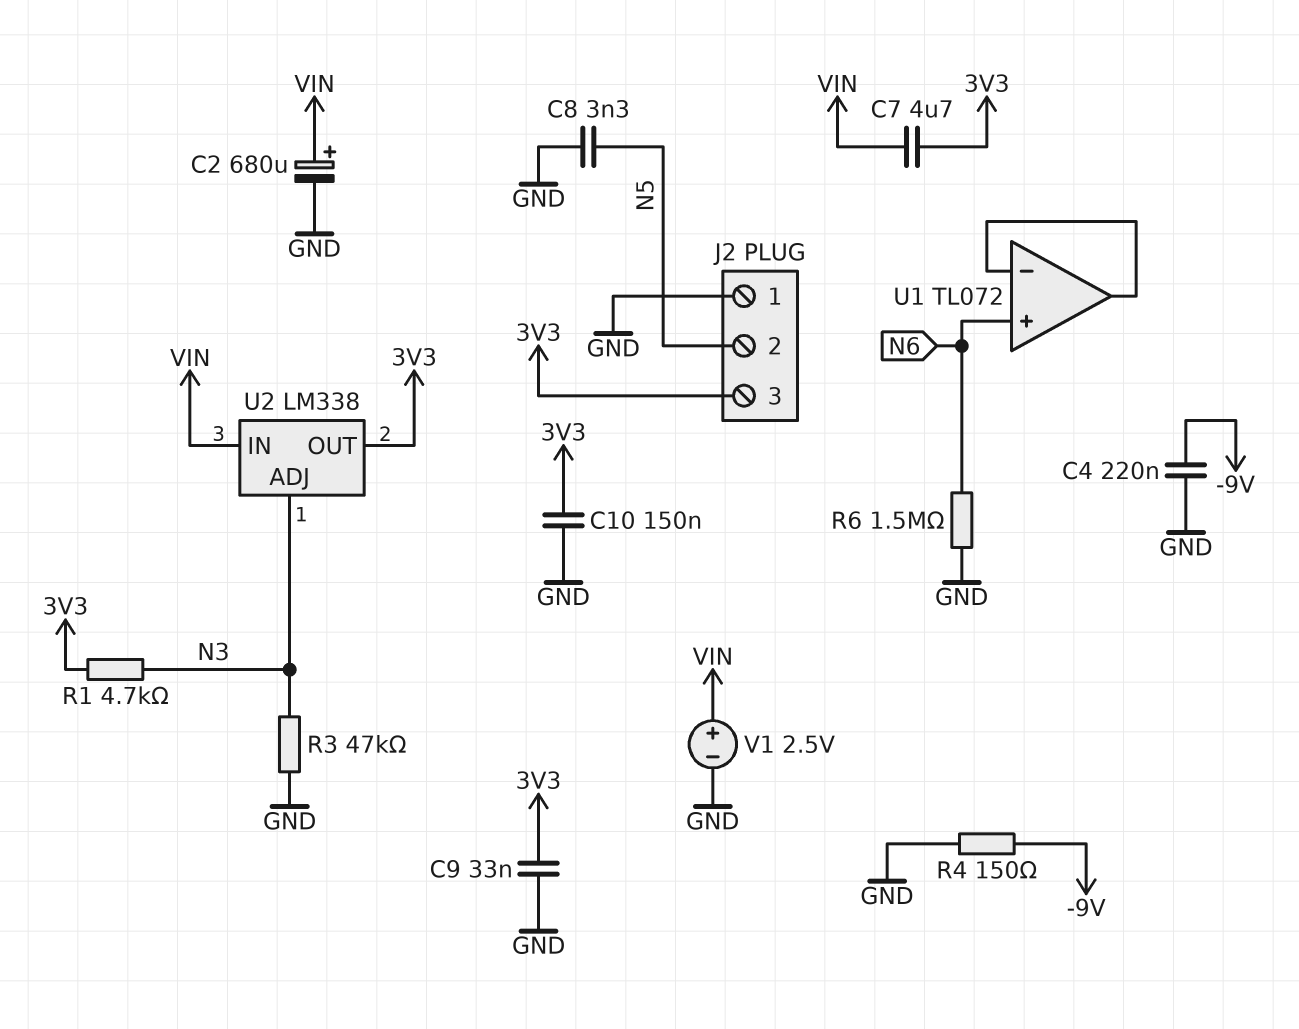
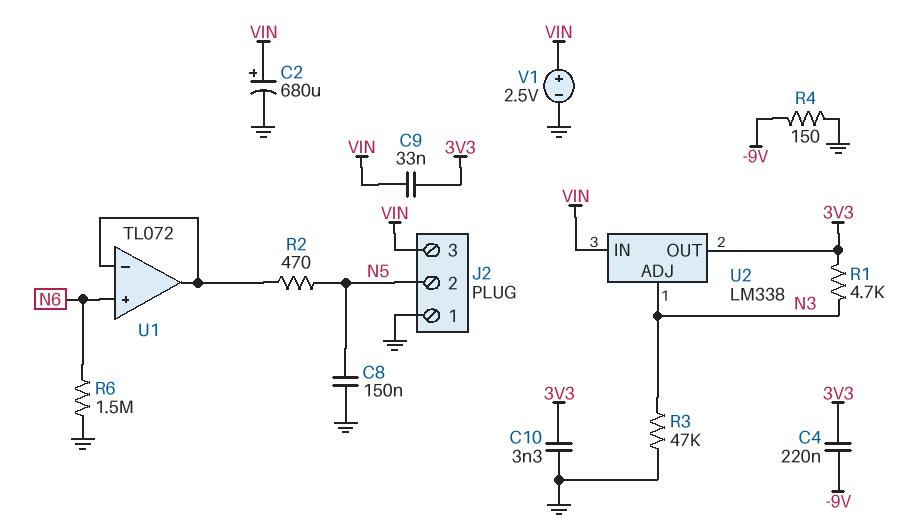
C4: 220nF (-9V, GND) -> 220nF (-9V, 3V3)
C7: 4.7uF (3V3, VIN) -> none
C8: 3.3nF (GND, N5) -> 150nF (GND, N5)
C9: 33nF (3V3, GND) -> 33nF (3V3, VIN)
C10: 150nF (3V3, GND) -> 3.3nF (3V3, GND)
J2 pin 3: 3V3 -> VIN
R2: none -> 470 (N5, U1/in-)

